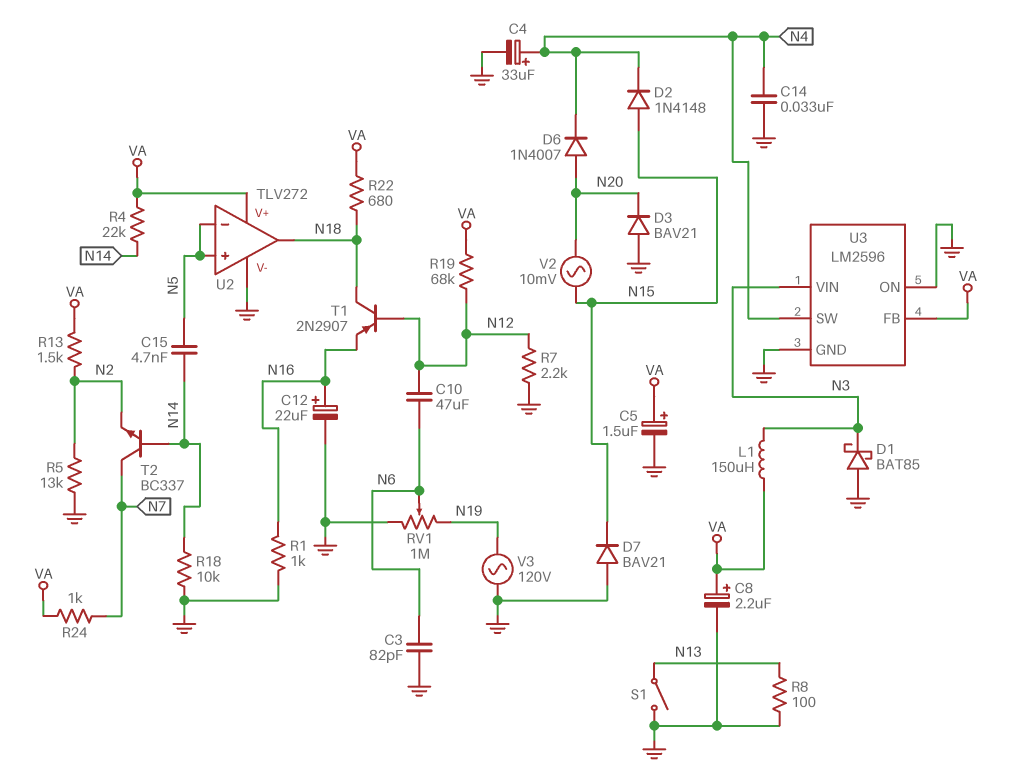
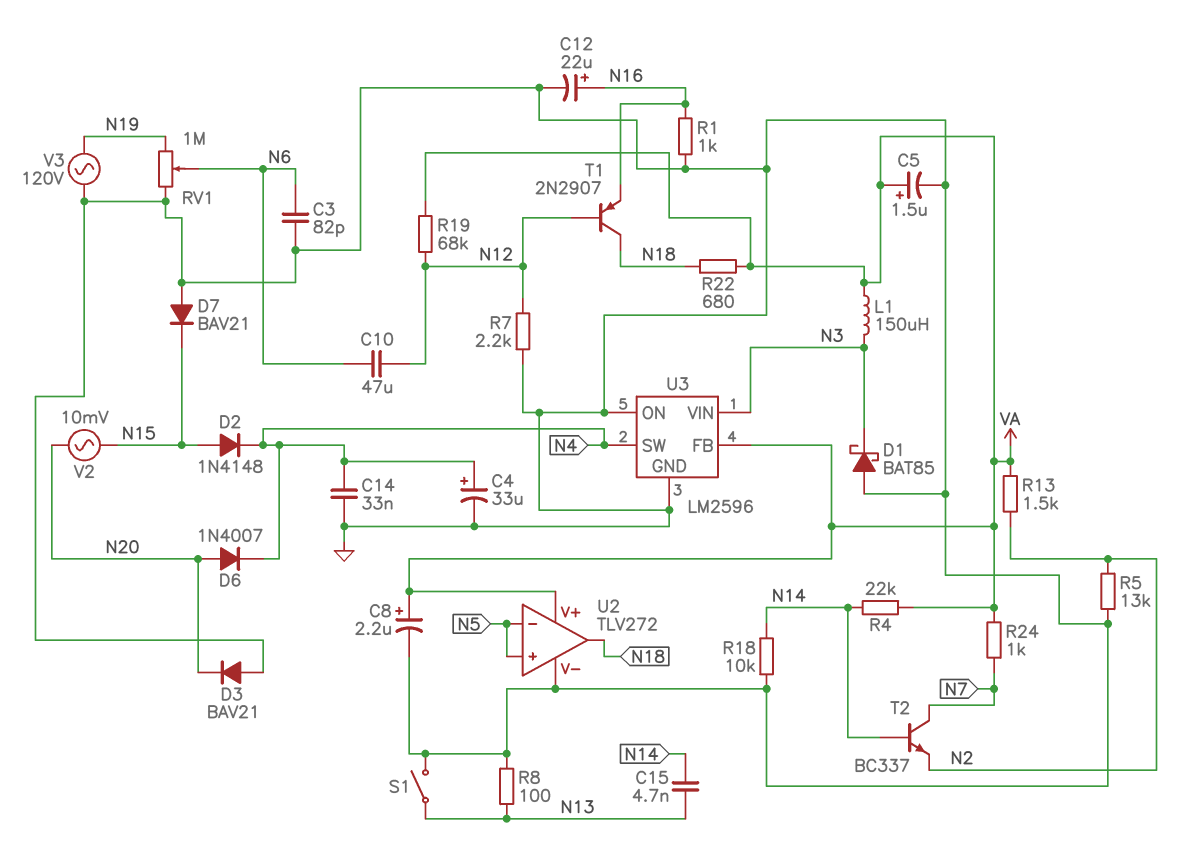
C15: 4.7nF (N5, N14) -> 4.7nF (N13, N14)

